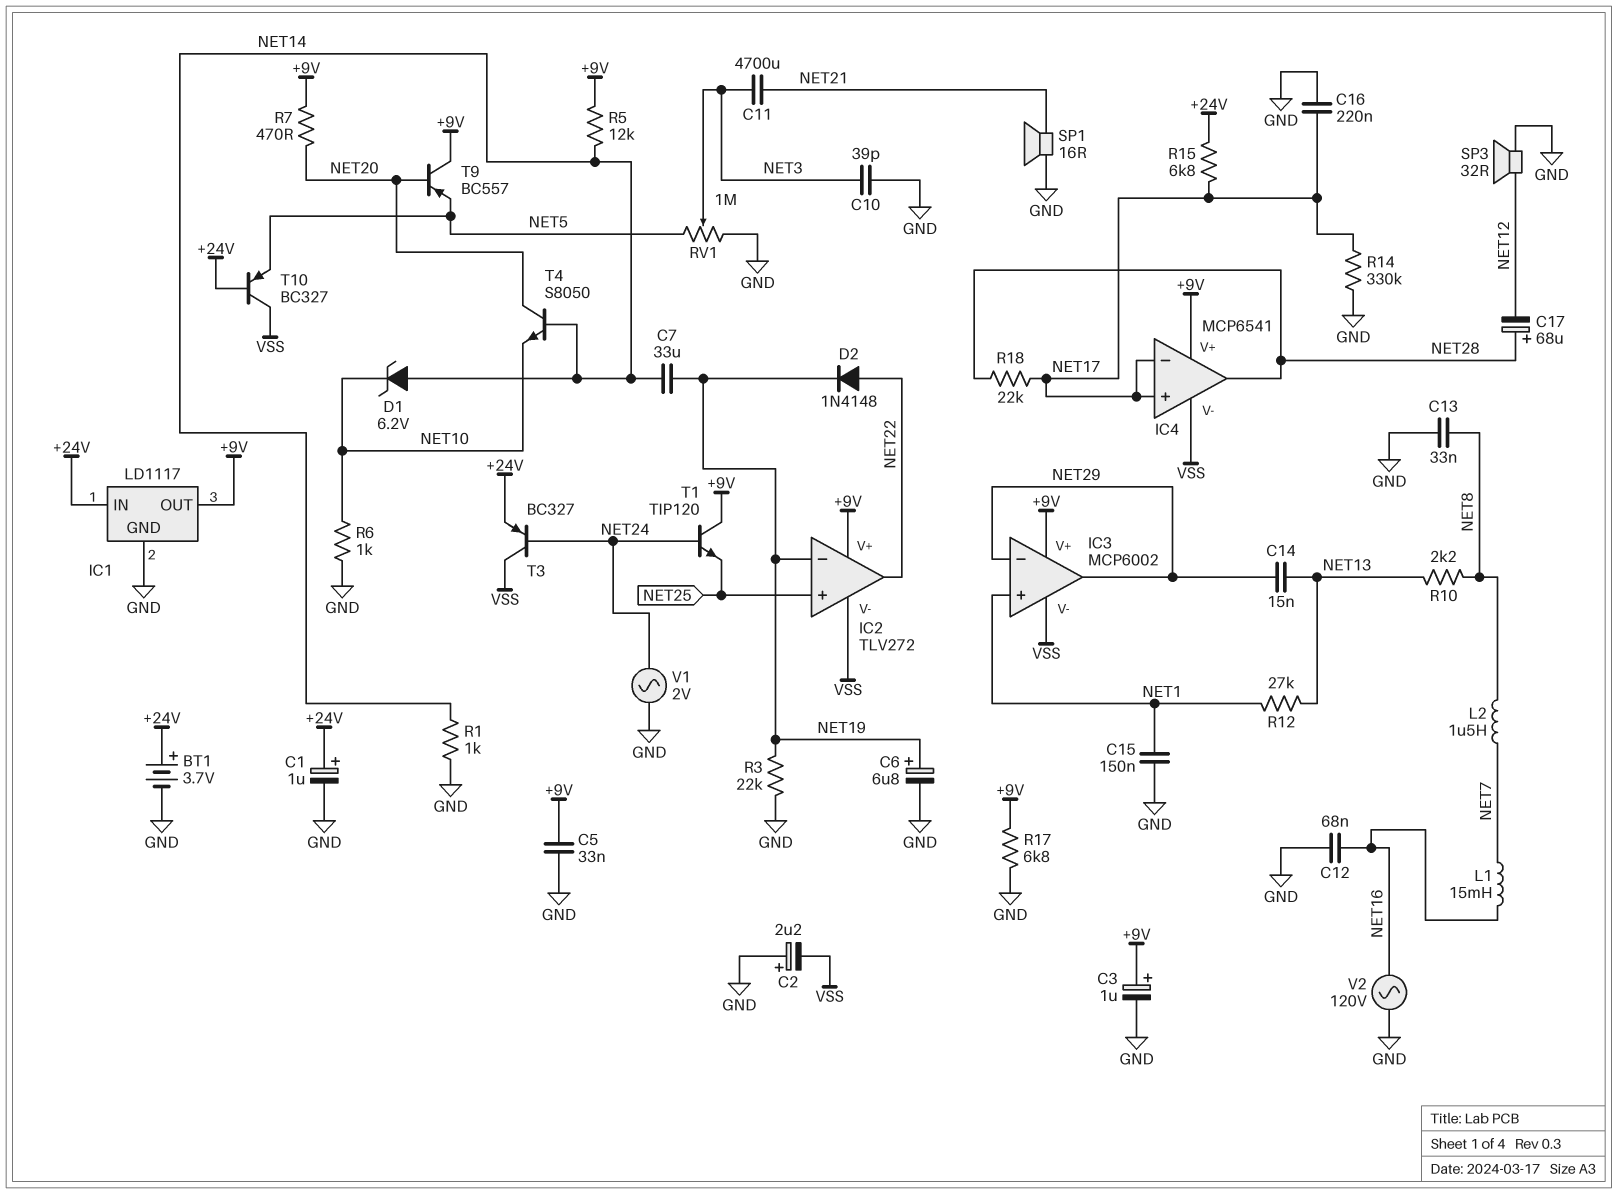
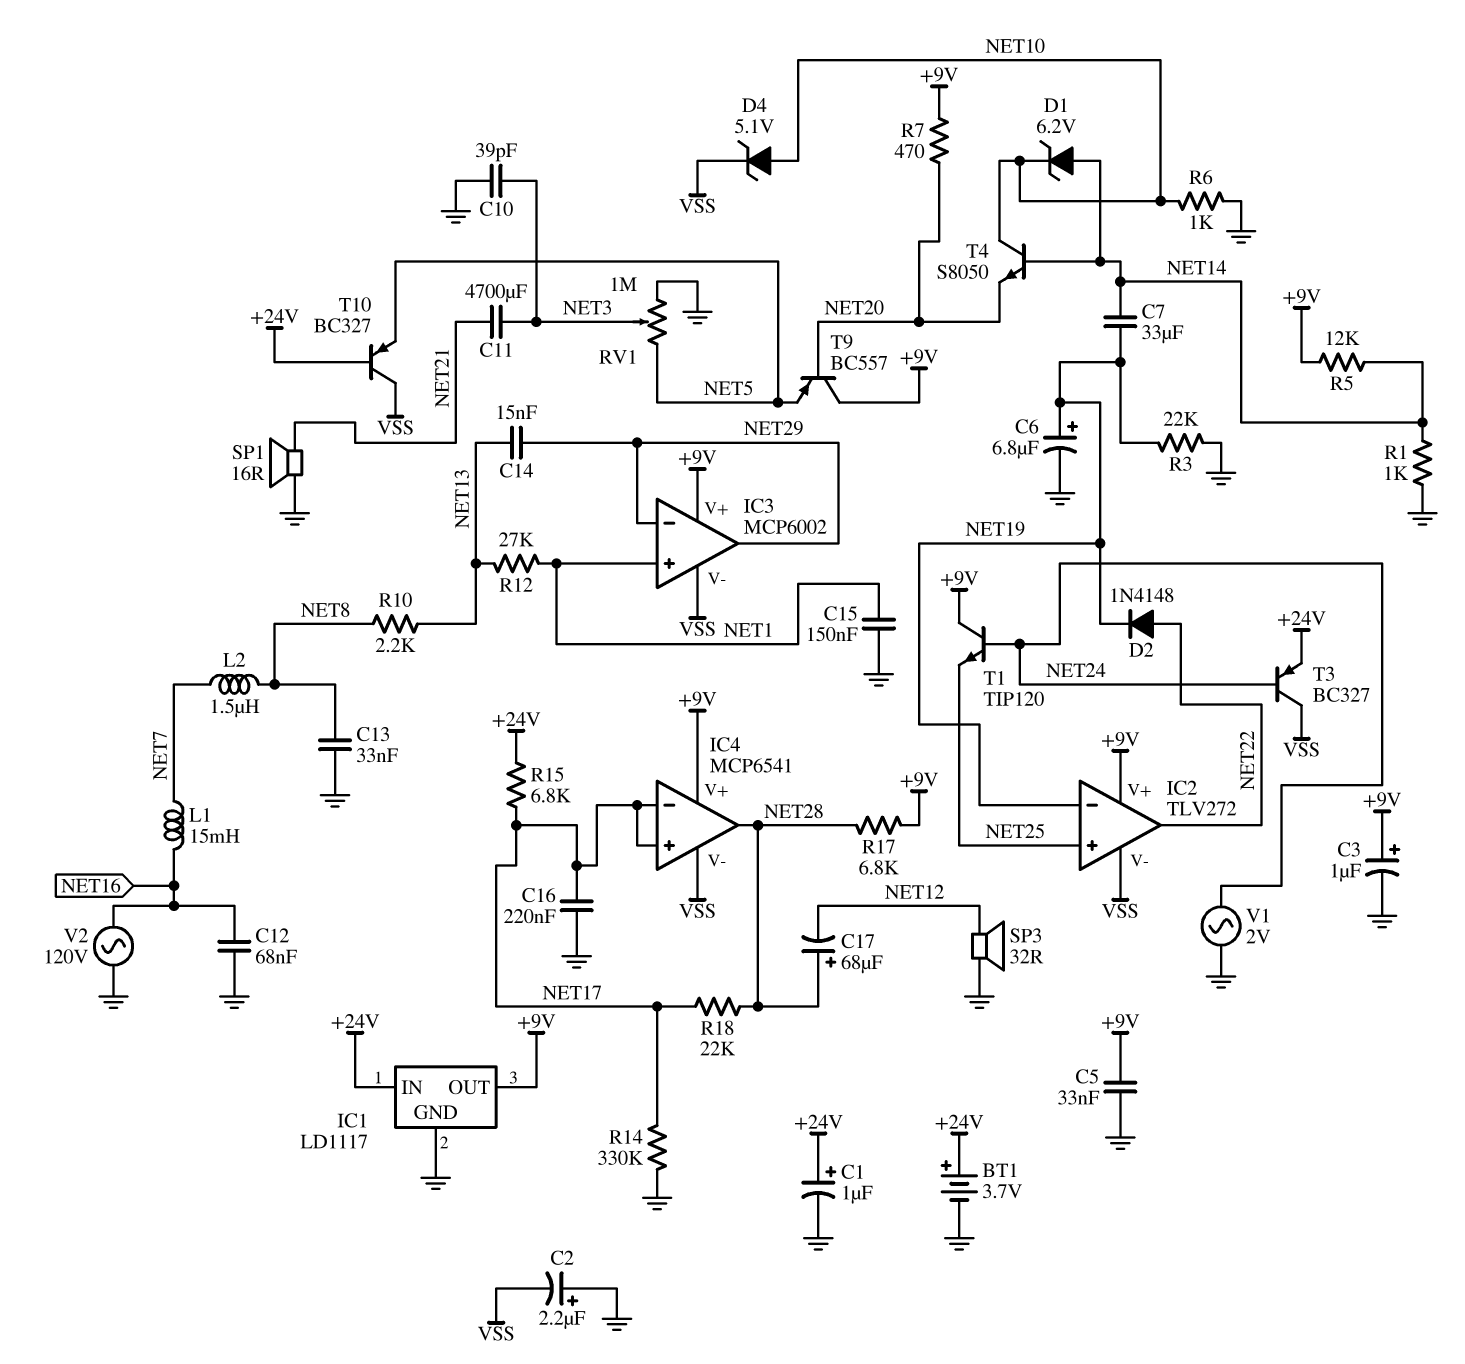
D4: none -> zener 5.1V (A NET10, K VSS)
R17: 6.8k (+9V, GND) -> 6.8k (+9V, NET28)
T4: NPN S8050 (B NET14, C NET20, E NET10) -> NPN S8050 (B NET14, C NET10, E NET20)

